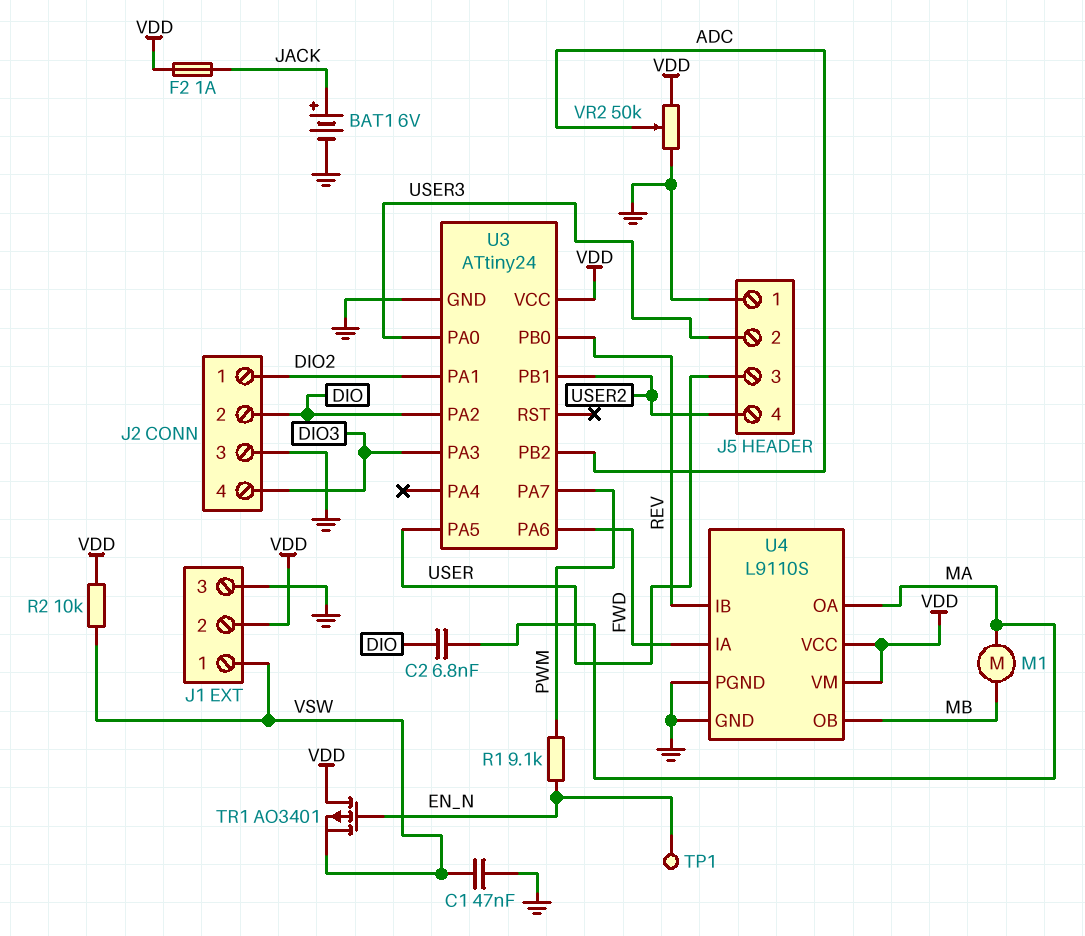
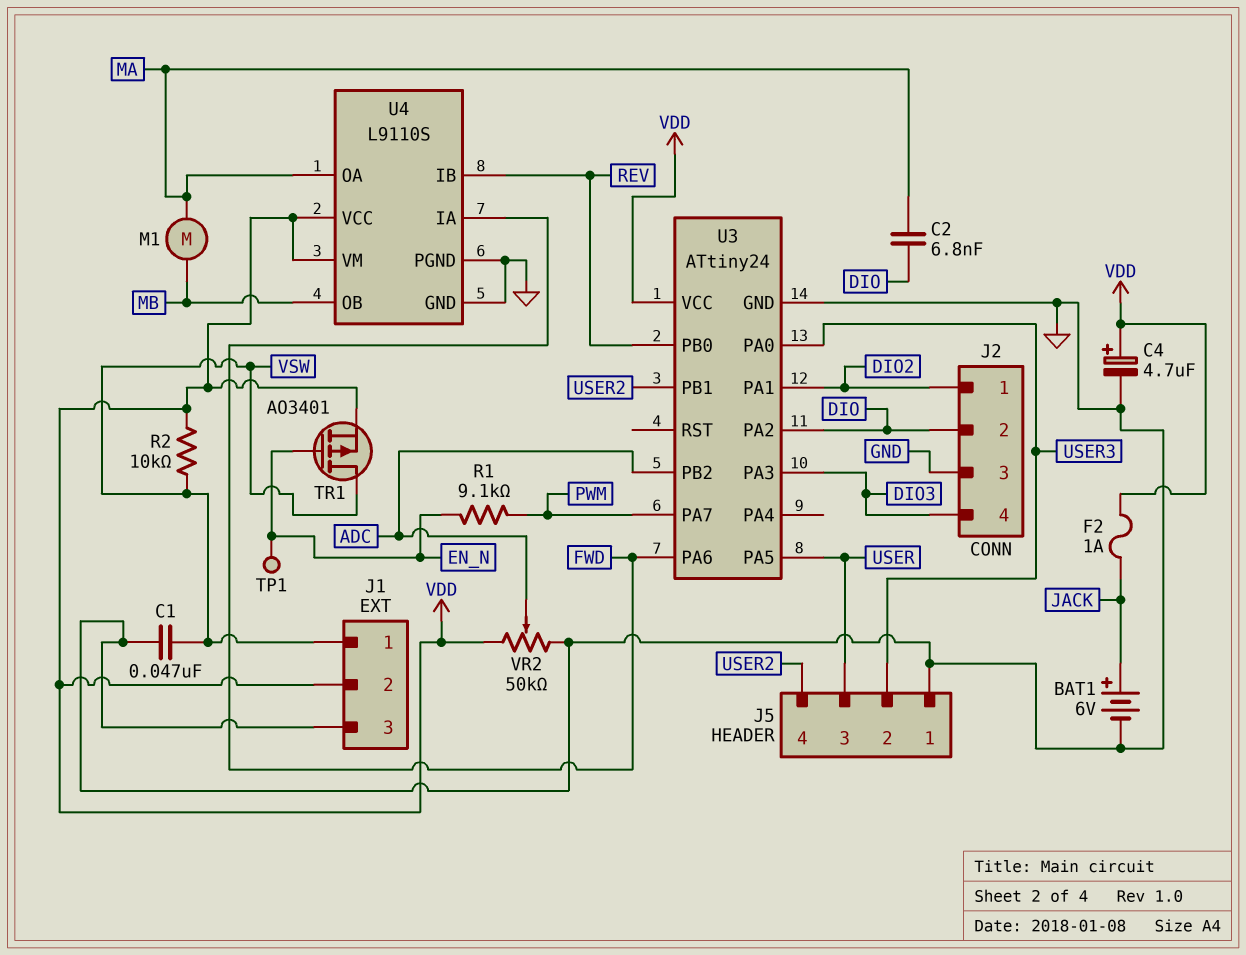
C4: none -> 4.7uF (plus VDD, minus GND)
TR1: PMOS AO3401 (G EN_N, D VDD, S VSW) -> PMOS AO3401 (G EN_N, D VSW, S VDD)

